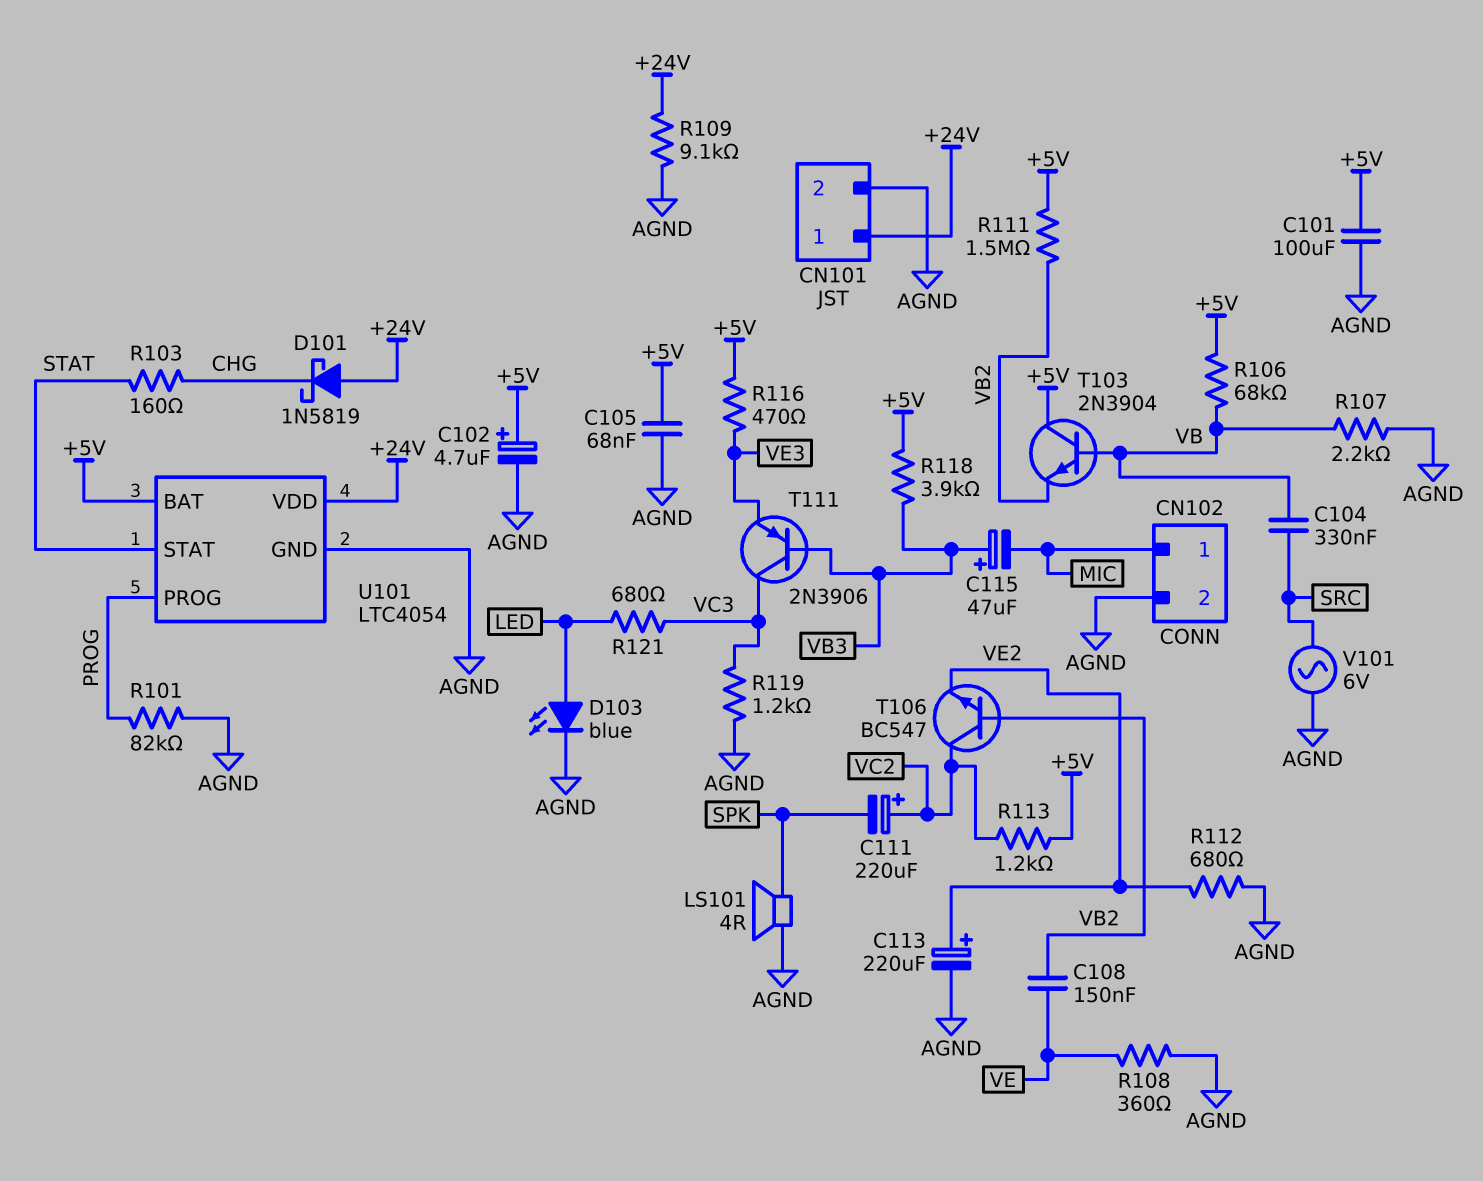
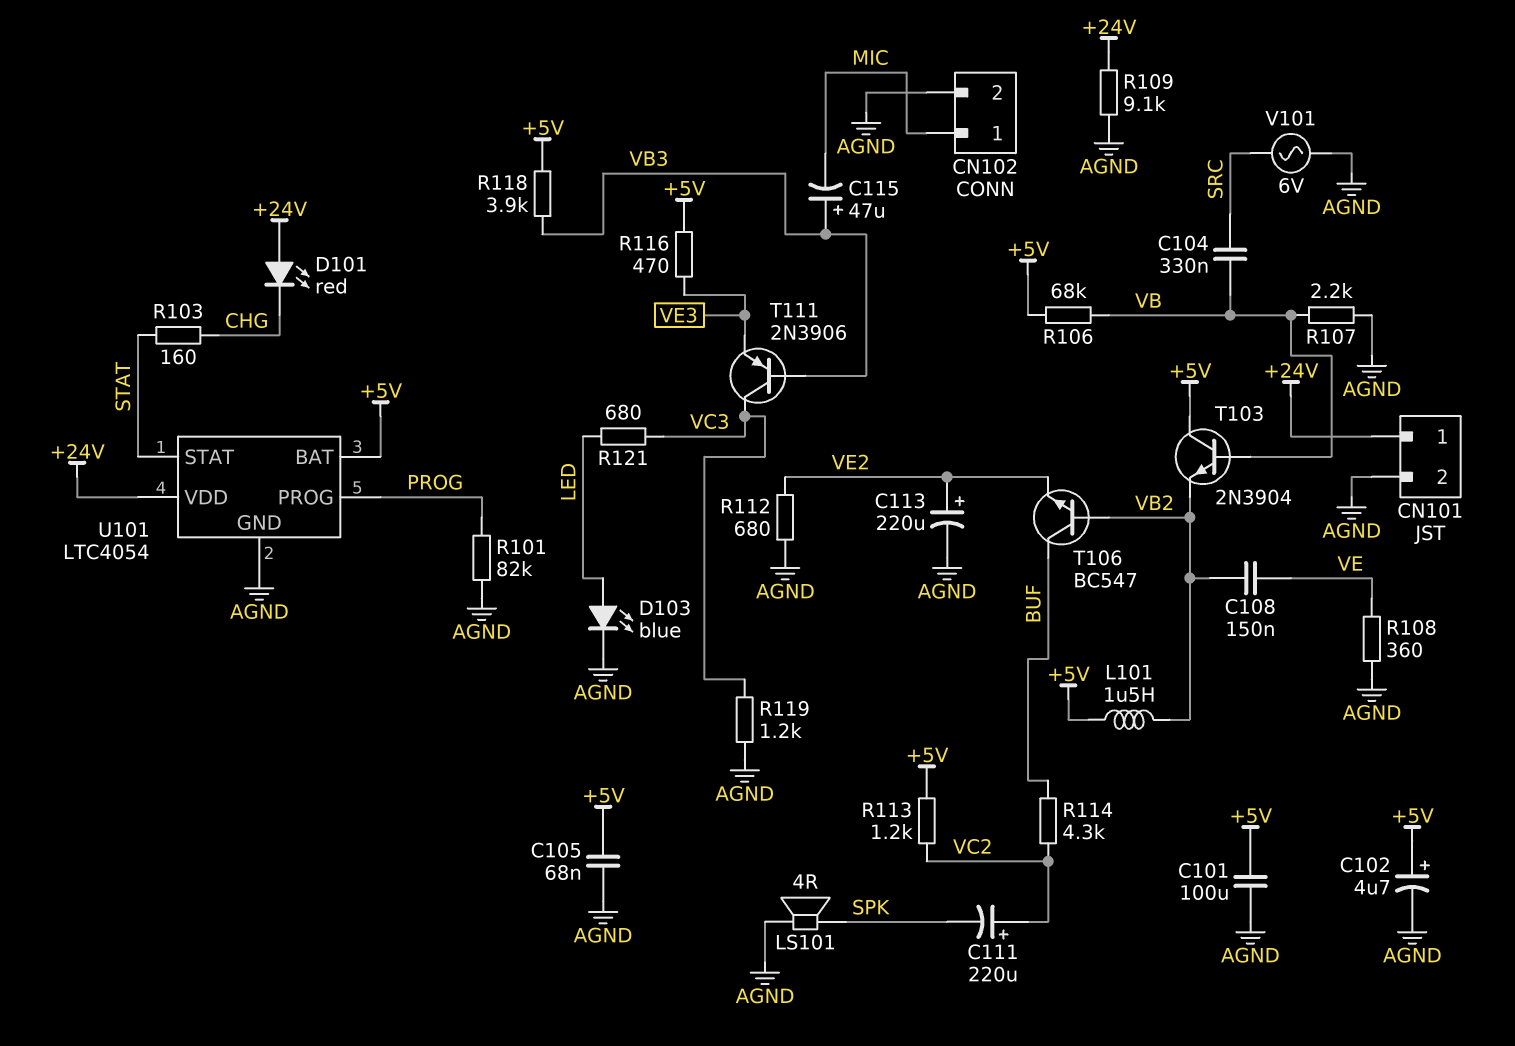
D101: schottky 1N5819 (A +24V, K CHG) -> LED red (A +24V, K CHG)
L101: none -> 1.5uH (+5V, VB2)
R111: 1.5M (+5V, VB2) -> none
R114: none -> 4.3k (BUF, VC2)
T106: NPN BC547 (B VB2, C VC2, E VE2) -> NPN BC547 (B VB2, C BUF, E VE2)

